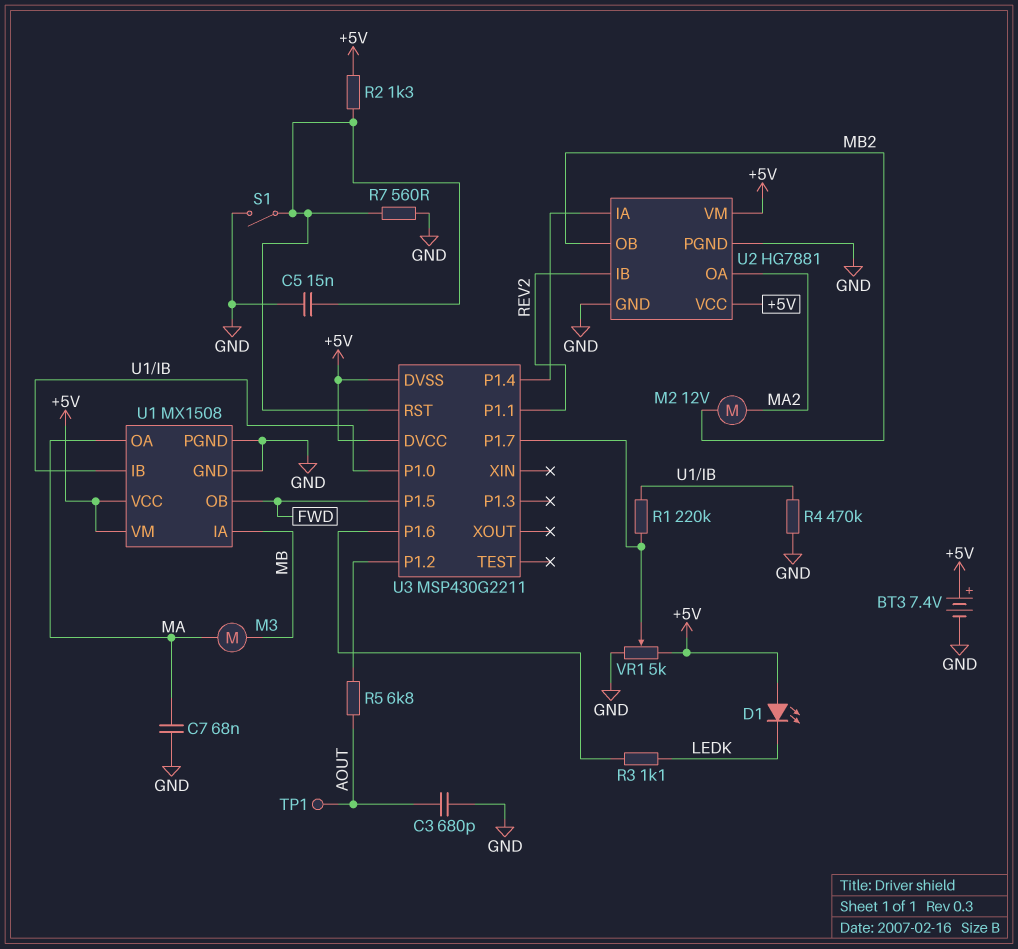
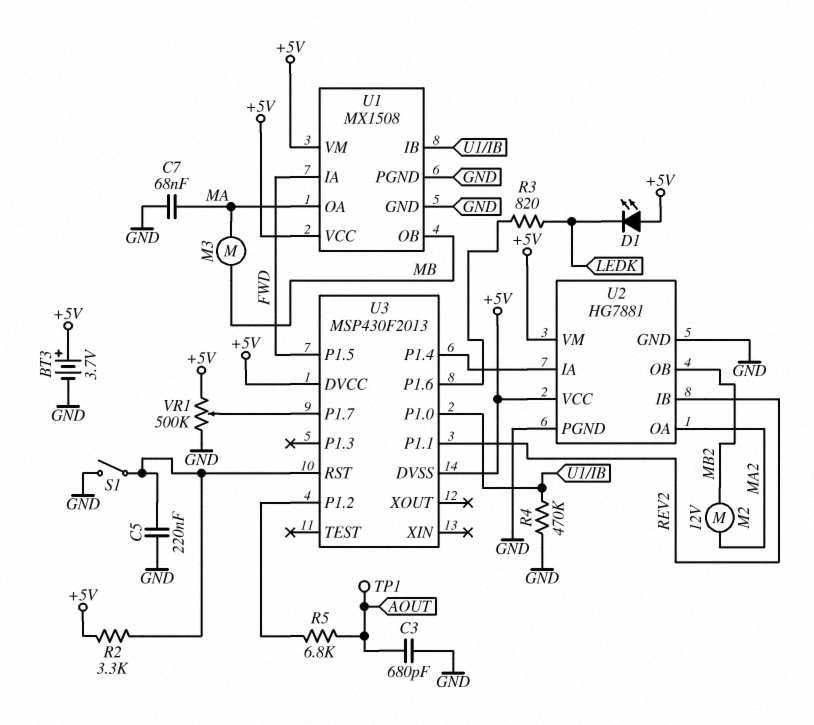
BT3: 7.4V (plus +5V, minus GND) -> 3.7V (plus +5V, minus GND)
C5: 15nF (GND, U3/RST) -> 220nF (GND, U3/RST)
R1: 220k (U1/IB, U3/P1.7) -> none
R2: 1.3k (+5V, U3/RST) -> 3.3k (+5V, U3/RST)
R3: 1.1k (LEDK, U3/P1.6) -> 820 (LEDK, U3/P1.6)
R7: 560 (GND, U3/RST) -> none
U1 pin IA: MB -> FWD
U1 pin OB: FWD -> MB
U3: MSP430G2211 -> MSP430F2013
VR1: 5k (+5V, GND, wiper U3/P1.7) -> 500k (+5V, GND, wiper U3/P1.7)

